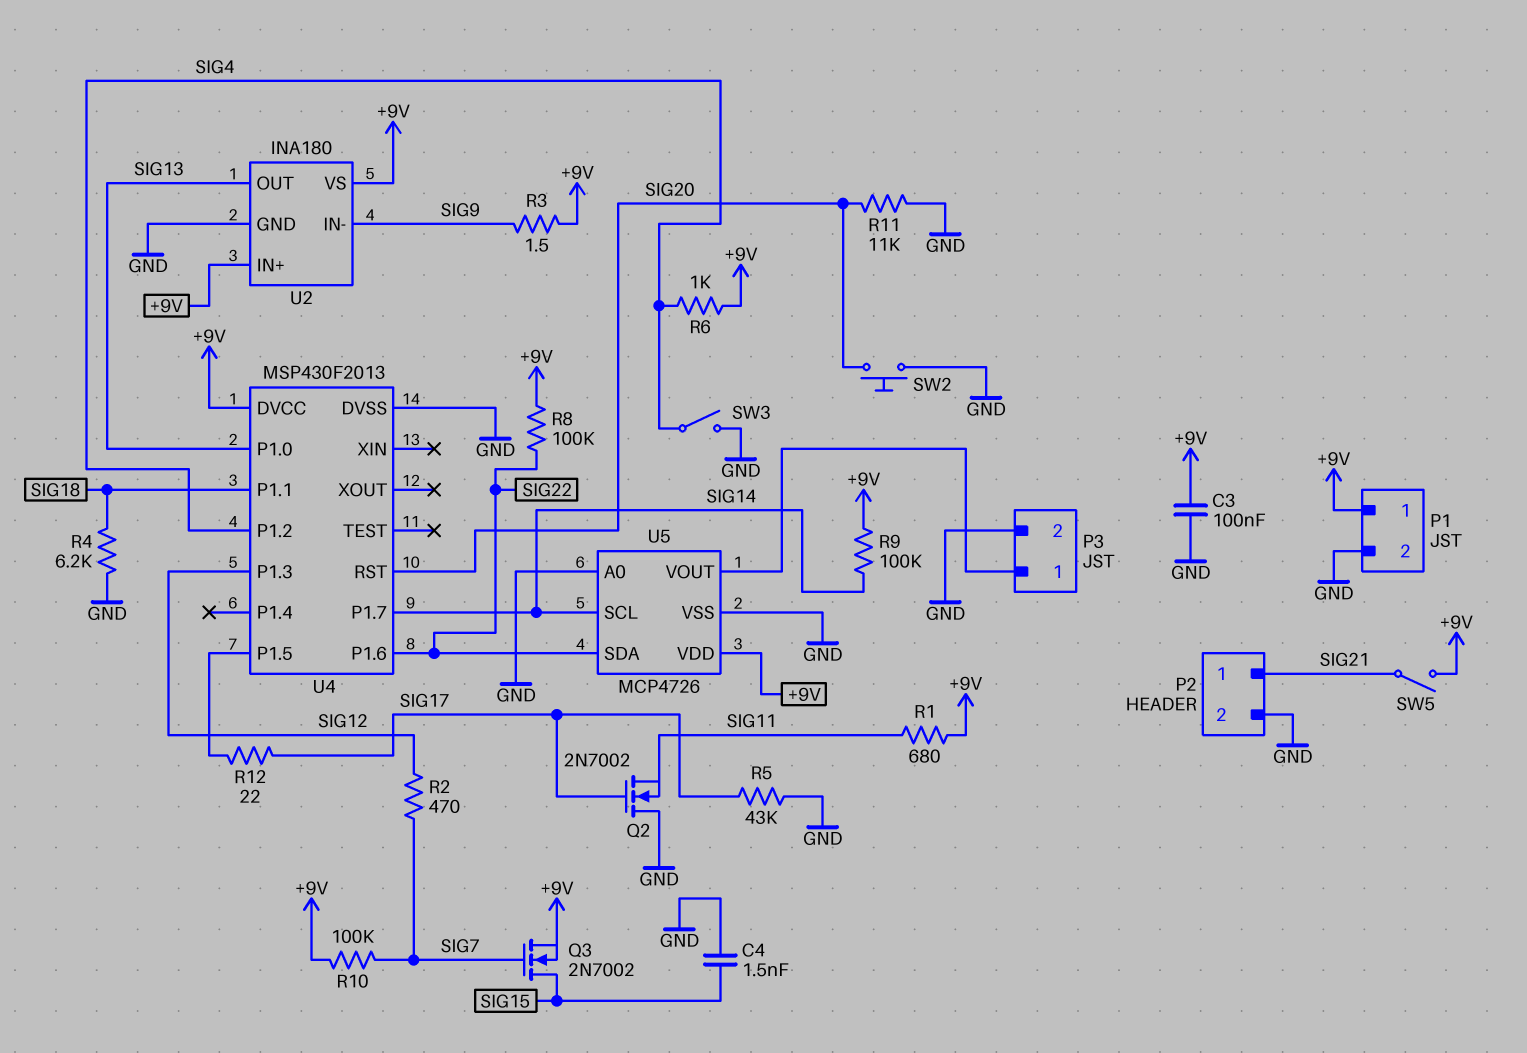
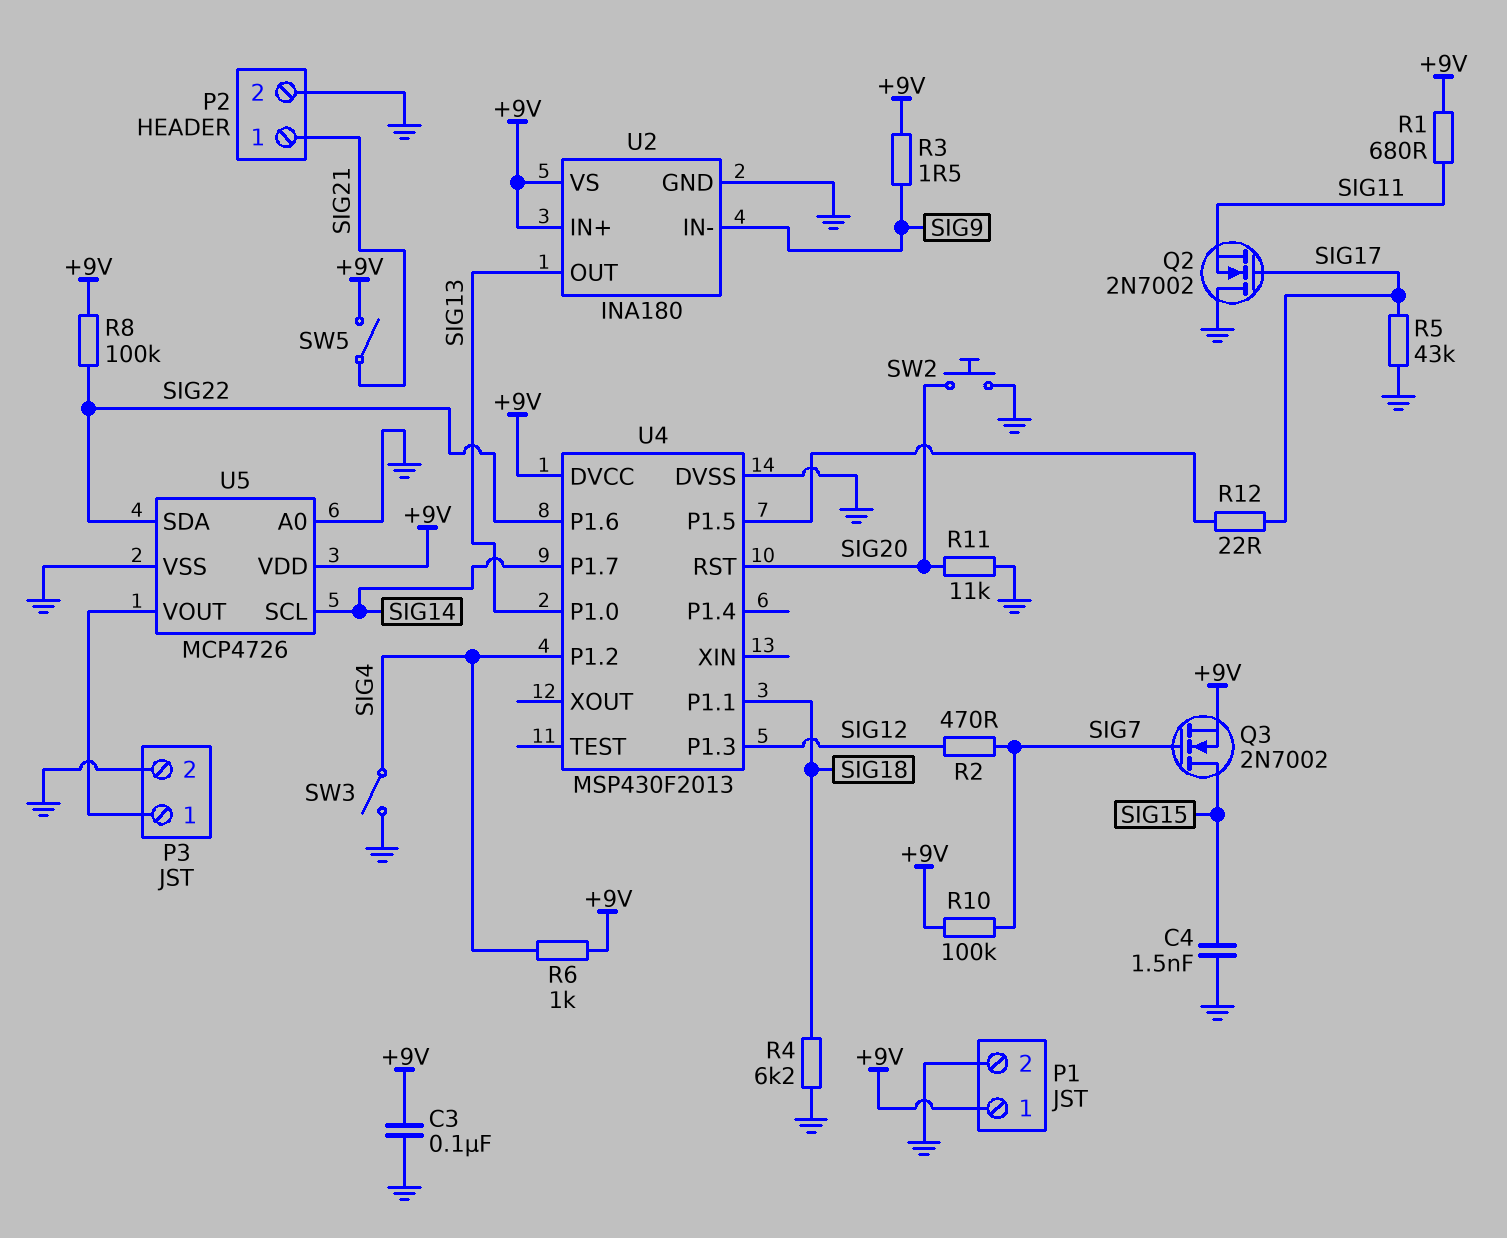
R9: 100k (+9V, SIG14) -> none

